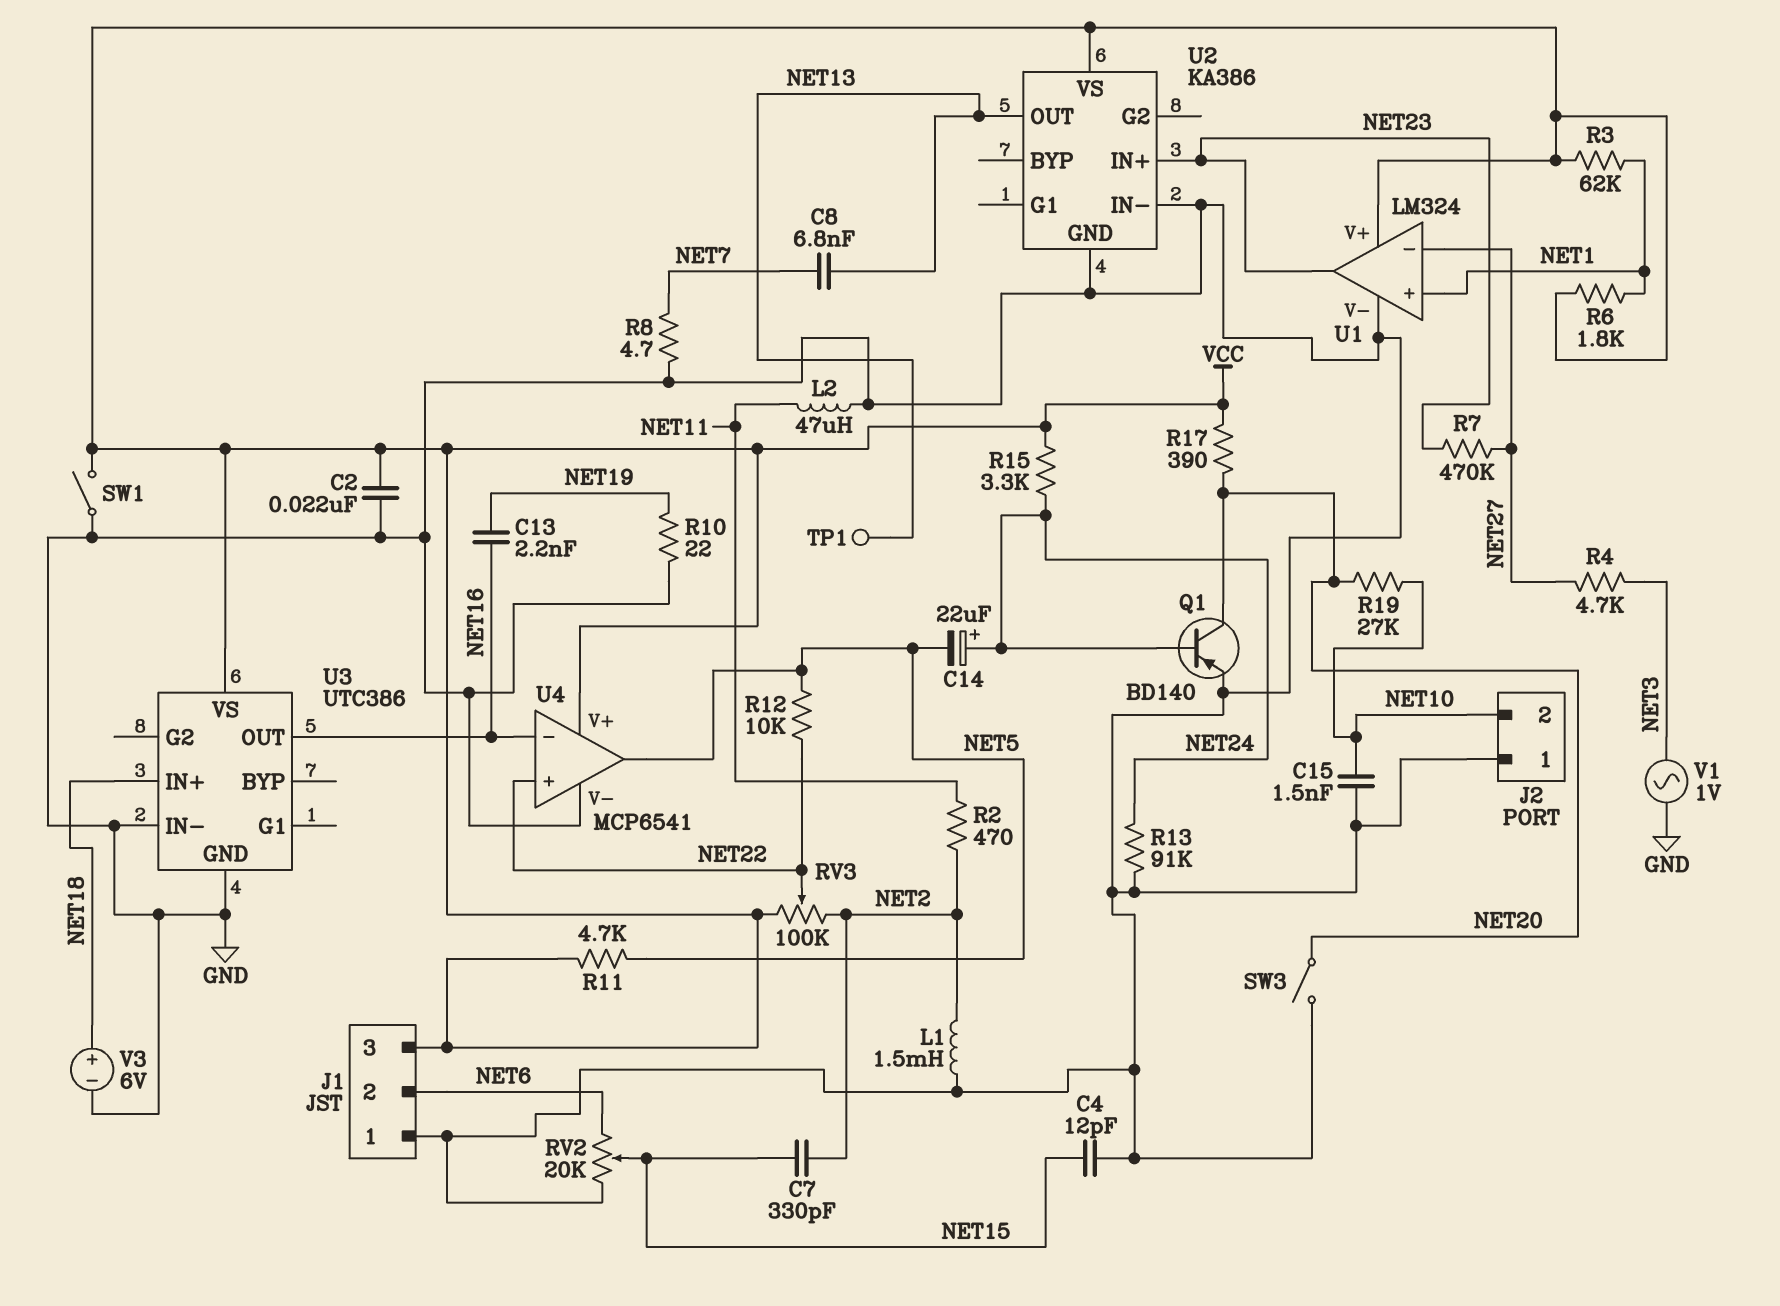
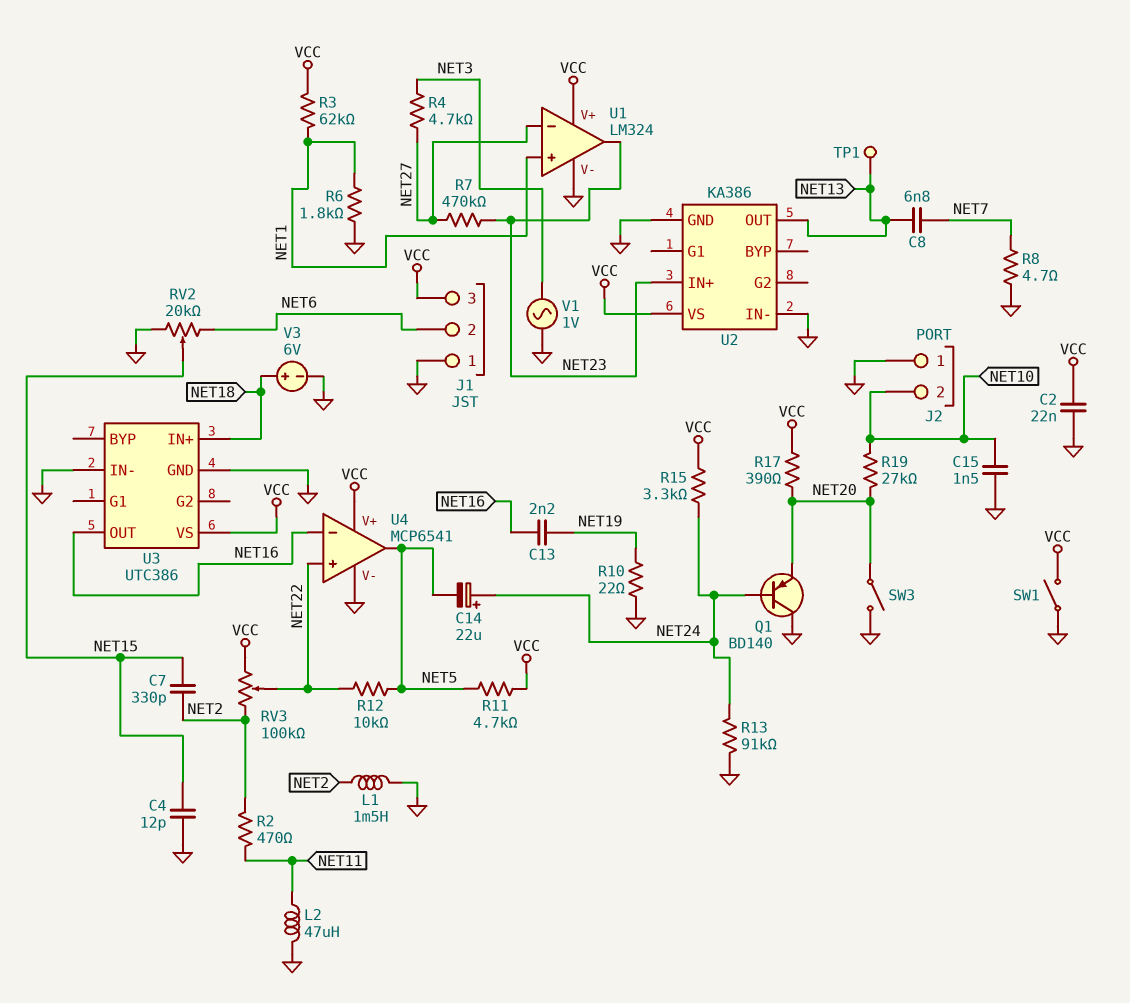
Q1: PNP BD140 (B NET24, C NET20, E GND) -> PNP BD140 (B NET24, C GND, E NET20)
R6: 1.8k (NET1, VCC) -> 1.8k (GND, NET1)

